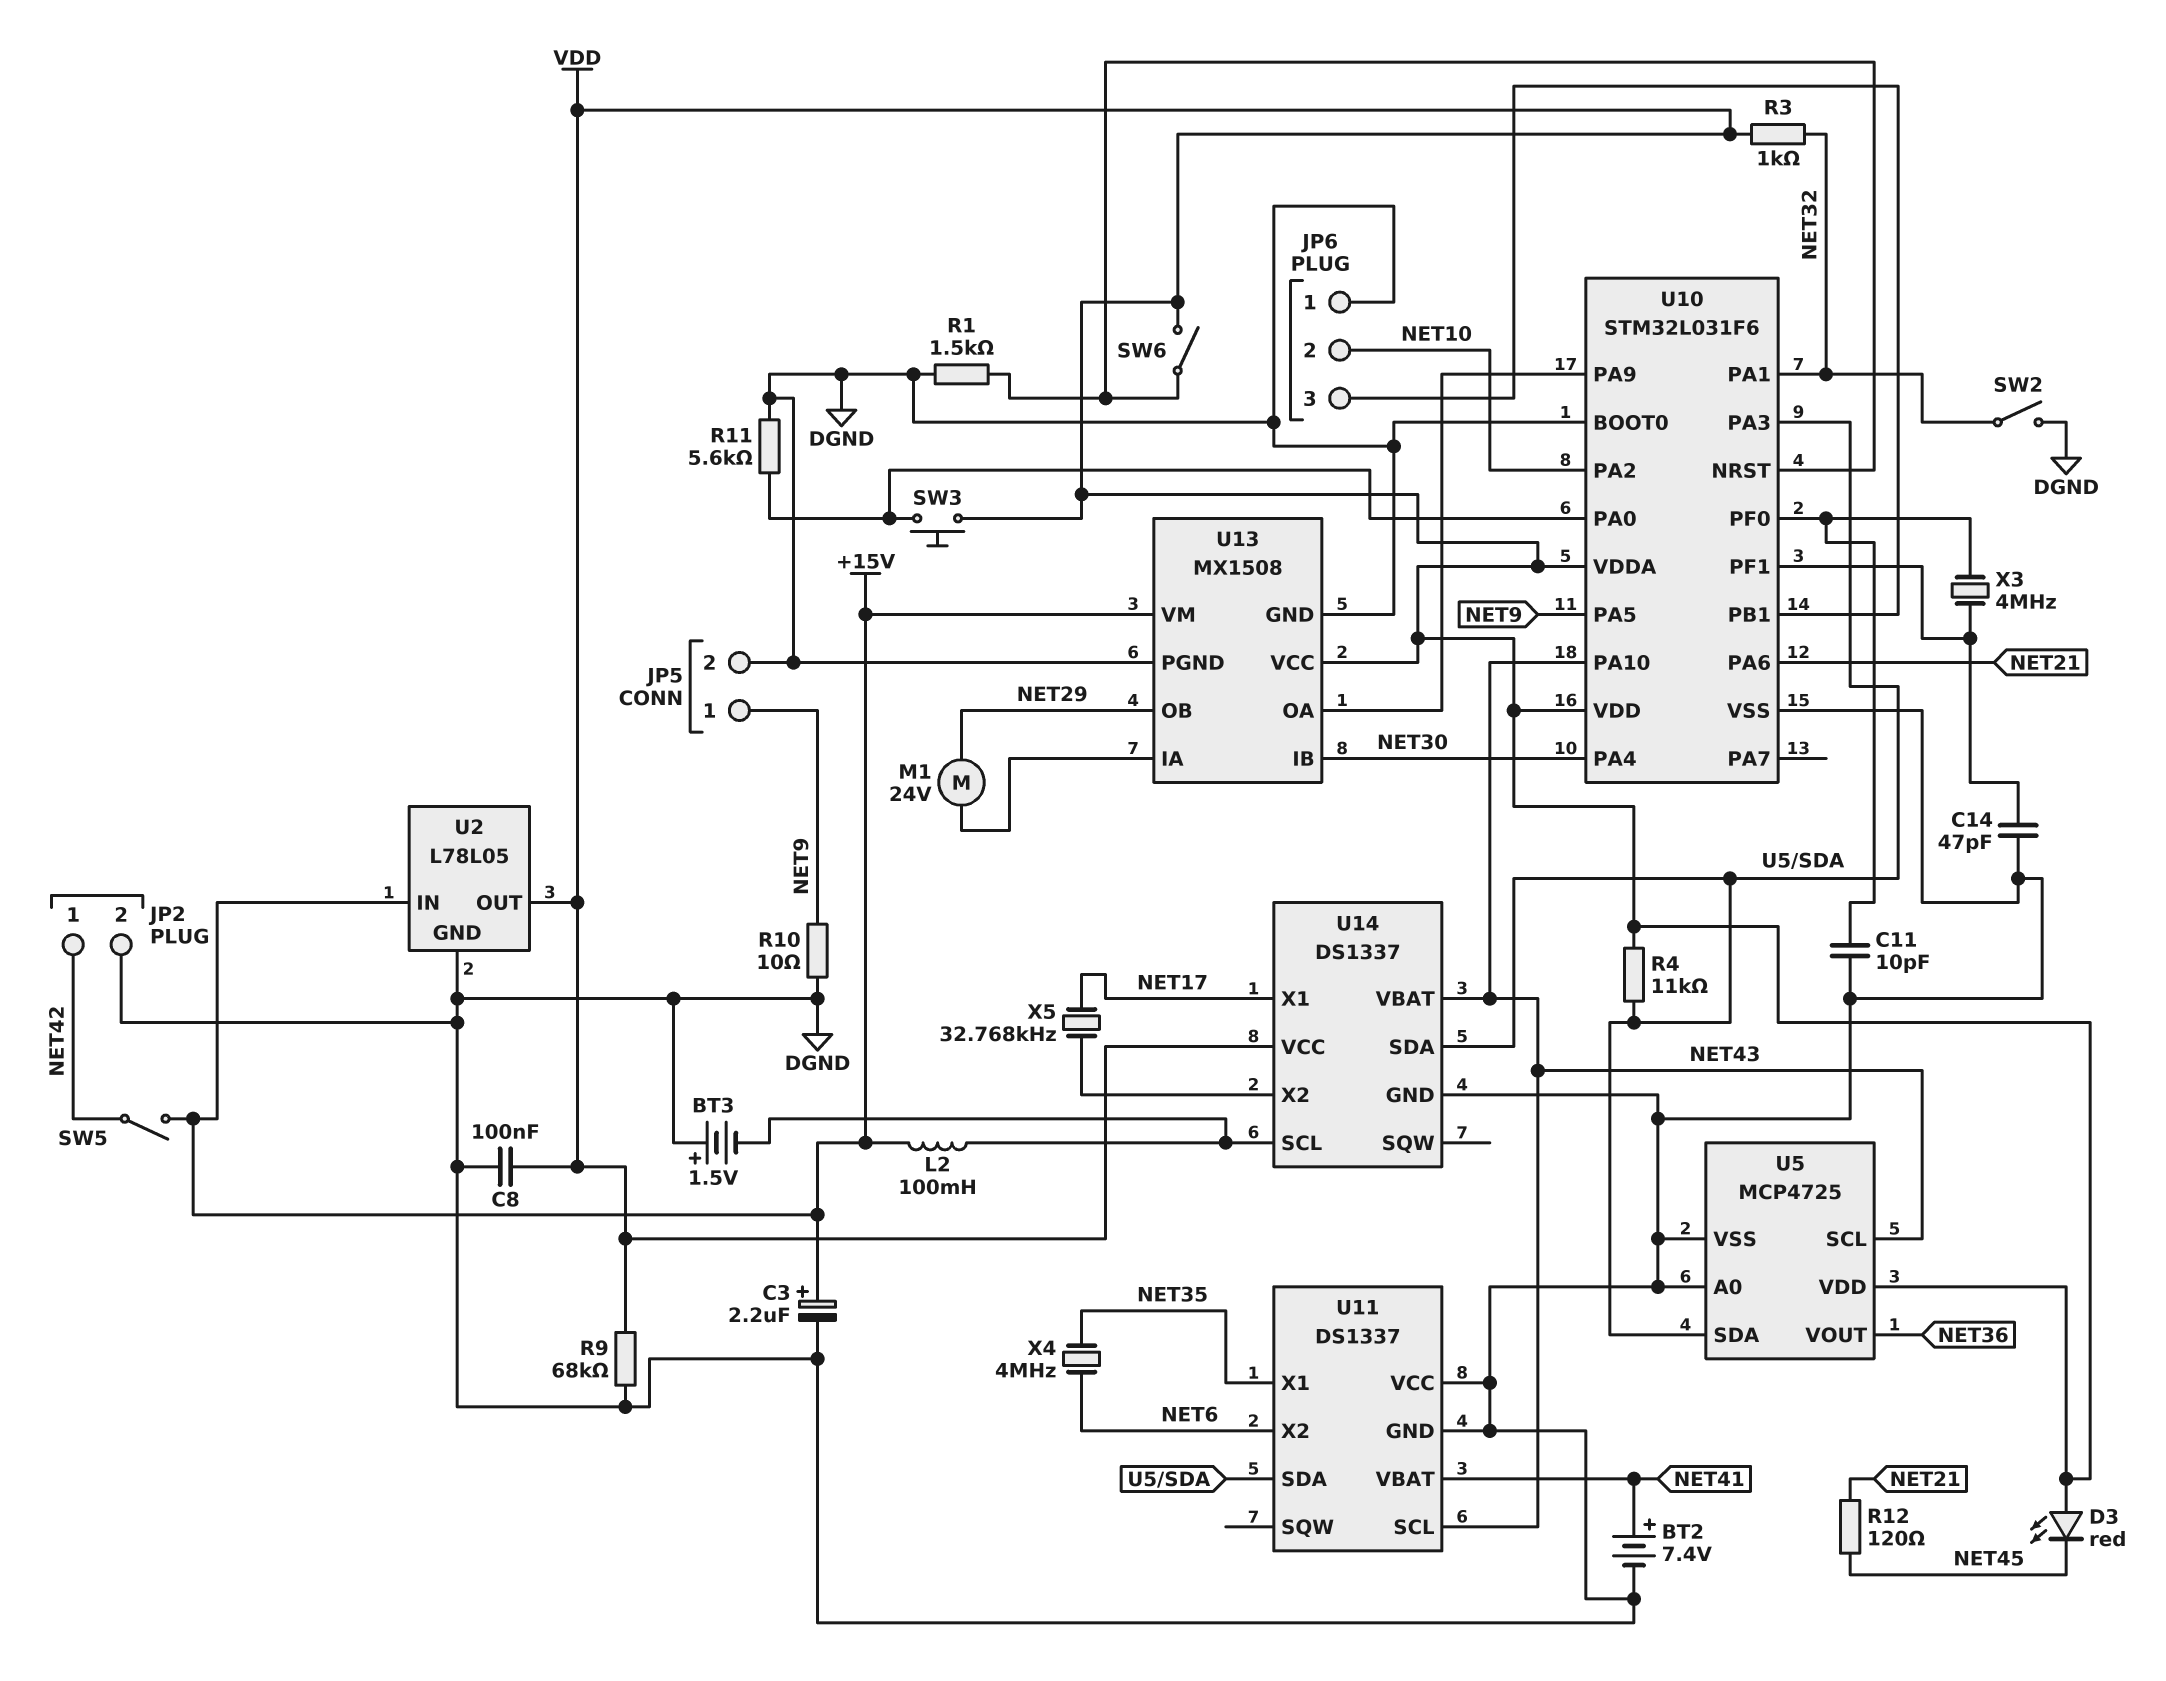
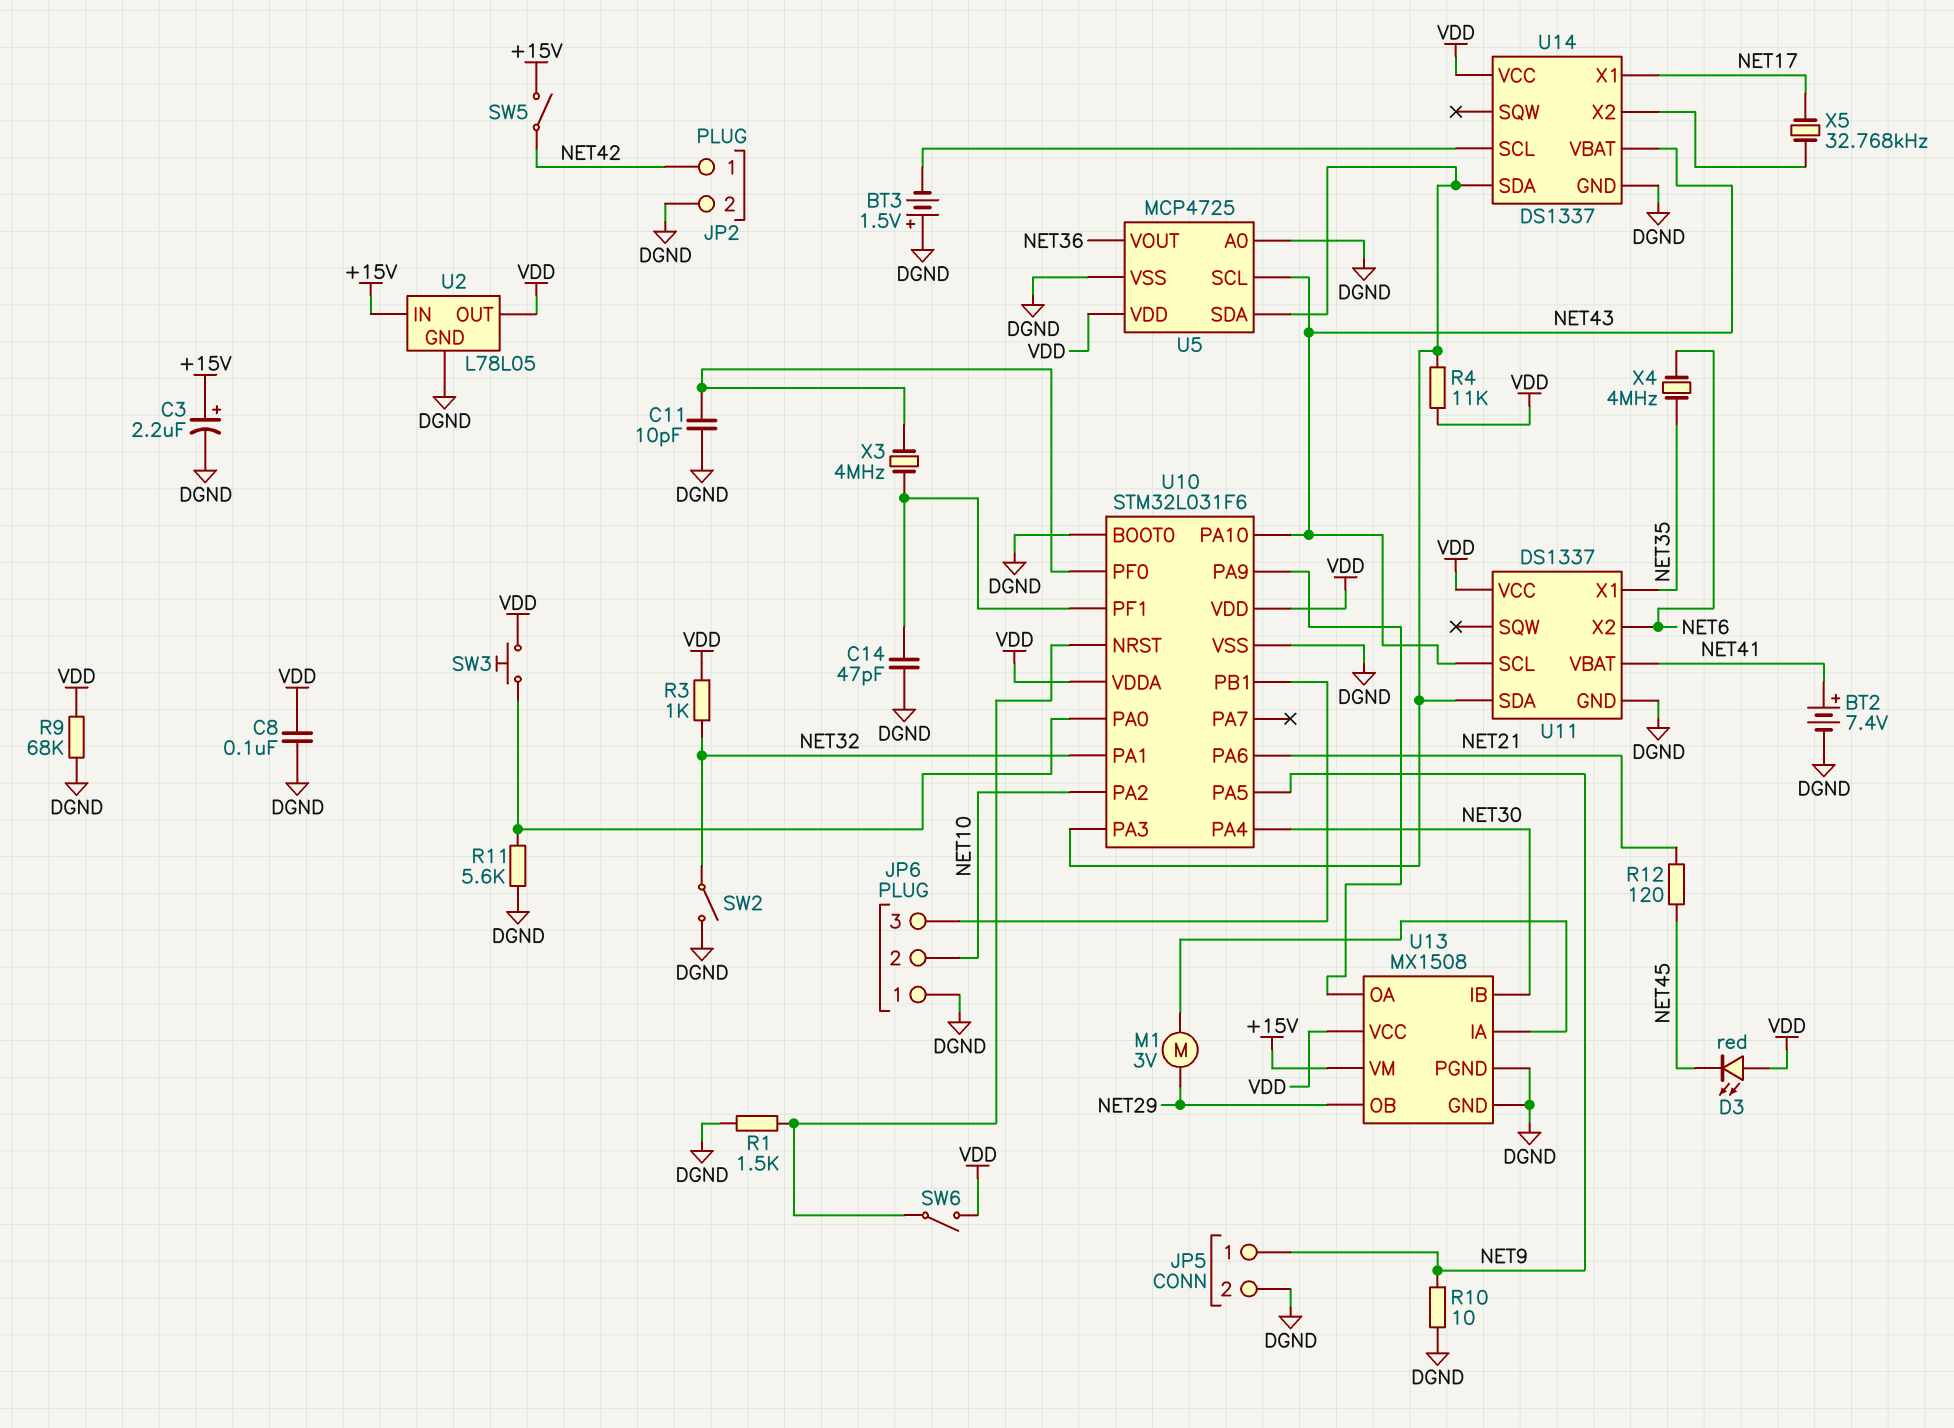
L2: 100mH (+15V, U14/SCL) -> none
M1: motor 24V (NET29, U13/IA) -> motor 3V (NET29, U13/IA)
U11 pin VCC: DGND -> VDD

